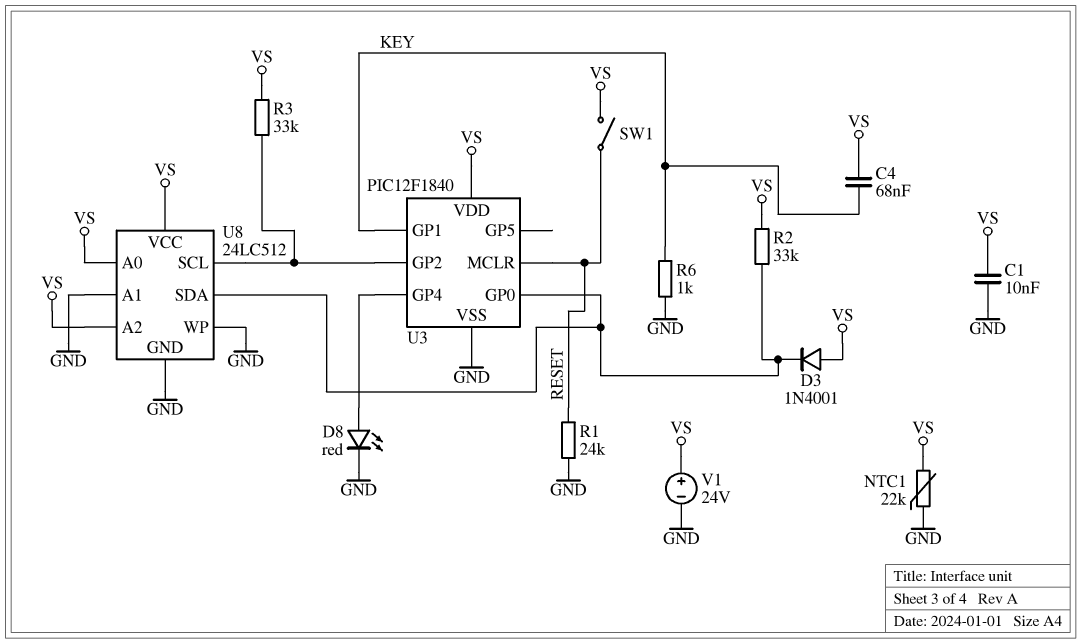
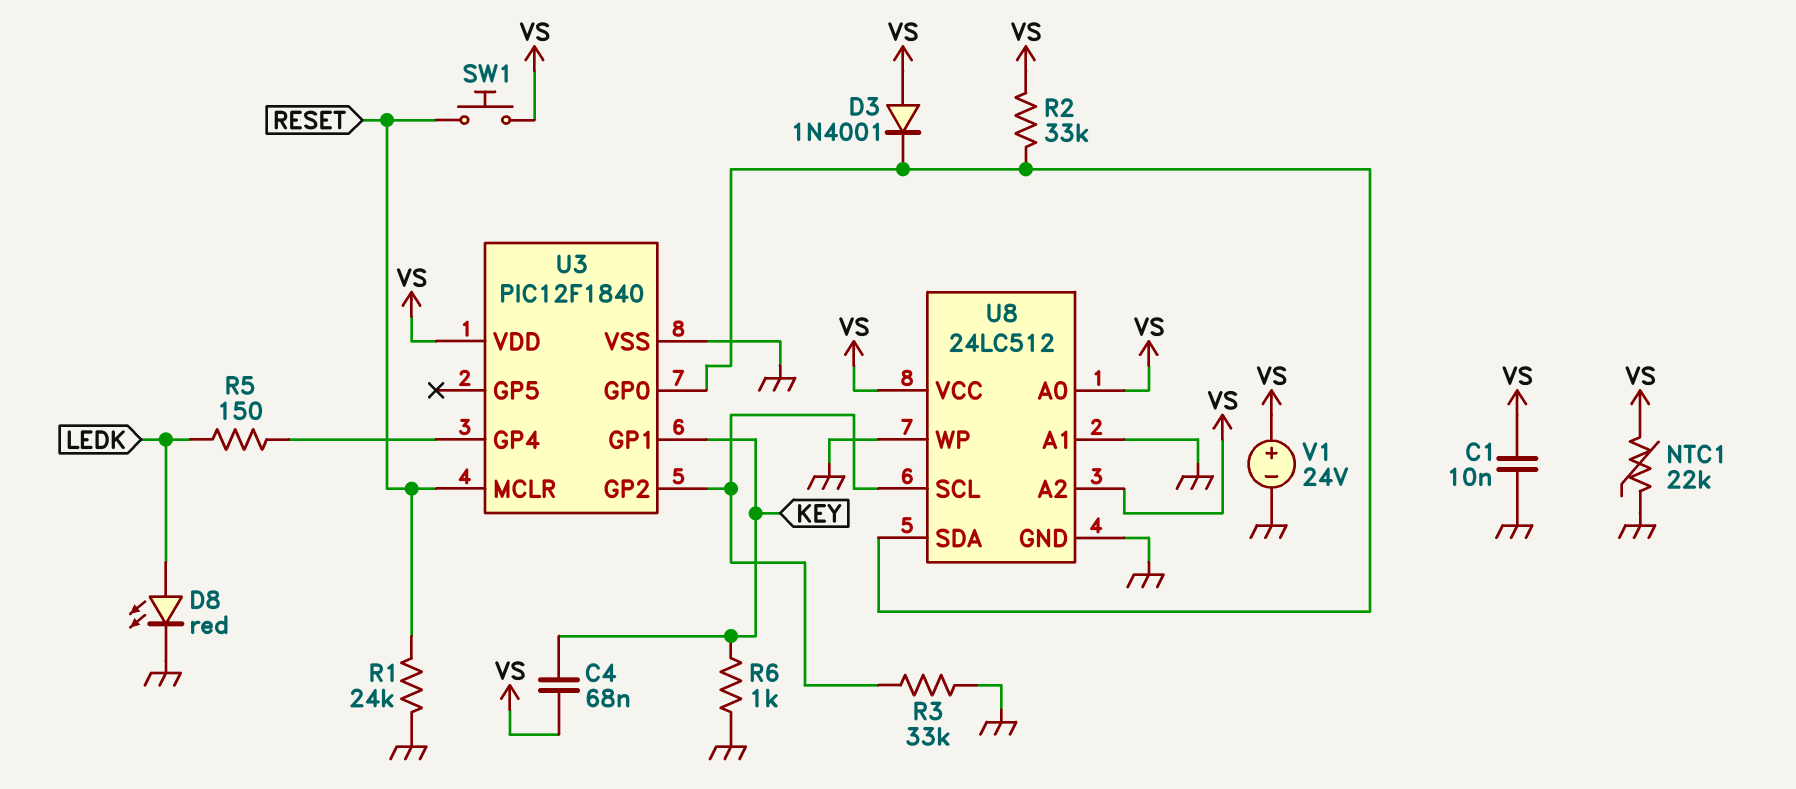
D8: LED red (A U3/GP4, K GND) -> LED red (A LEDK, K GND)
R3: 33k (U3/GP2, VS) -> 33k (GND, U3/GP2)
R5: none -> 150 (LEDK, U3/GP4)
SW1: switch (RESET, VS) -> button (RESET, VS)

